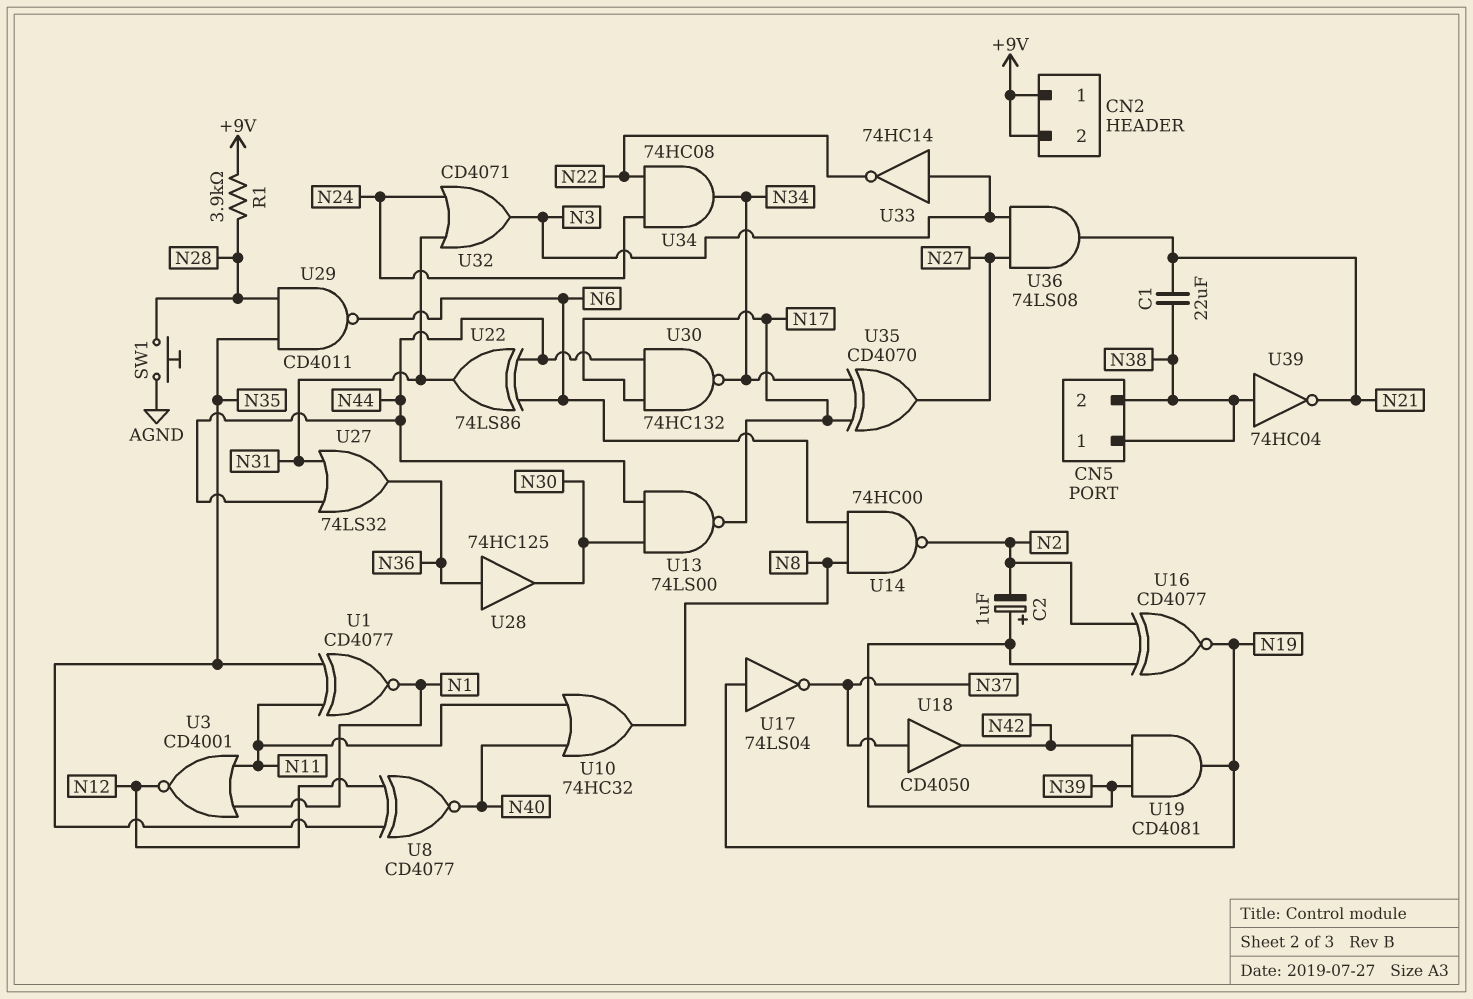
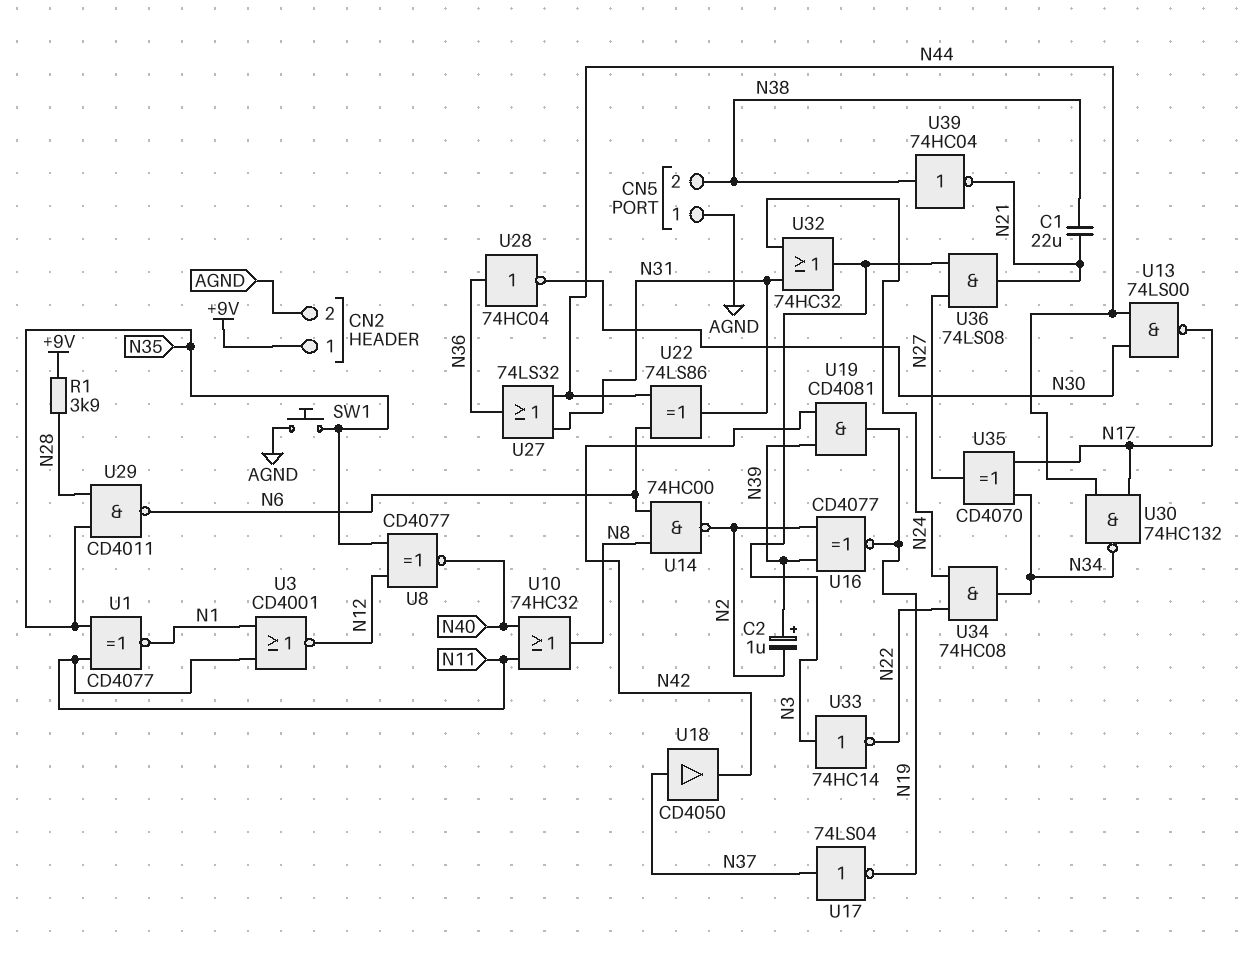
CN2 pin 2: +9V -> AGND
CN5 pin 1: N38 -> AGND
SW1: button (AGND, N28) -> button (AGND, N35)
U17: NOT 74LS04 (in N19, out N37) -> NOT 74LS04 (in N37, out N19)
U28: buffer 74HC125 (in N36, out N30) -> NOT 74HC04 (in N36, out N30)
U32: OR CD4071 (in N24, in N31, out N3) -> OR 74HC32 (in N24, in N31, out N3)

